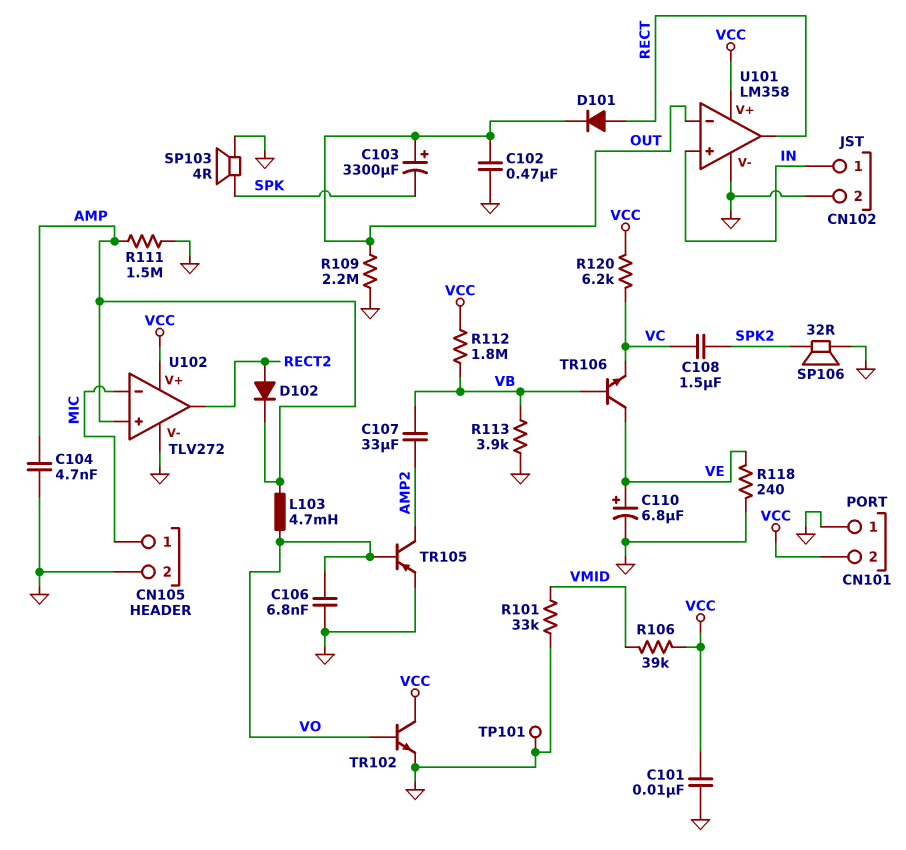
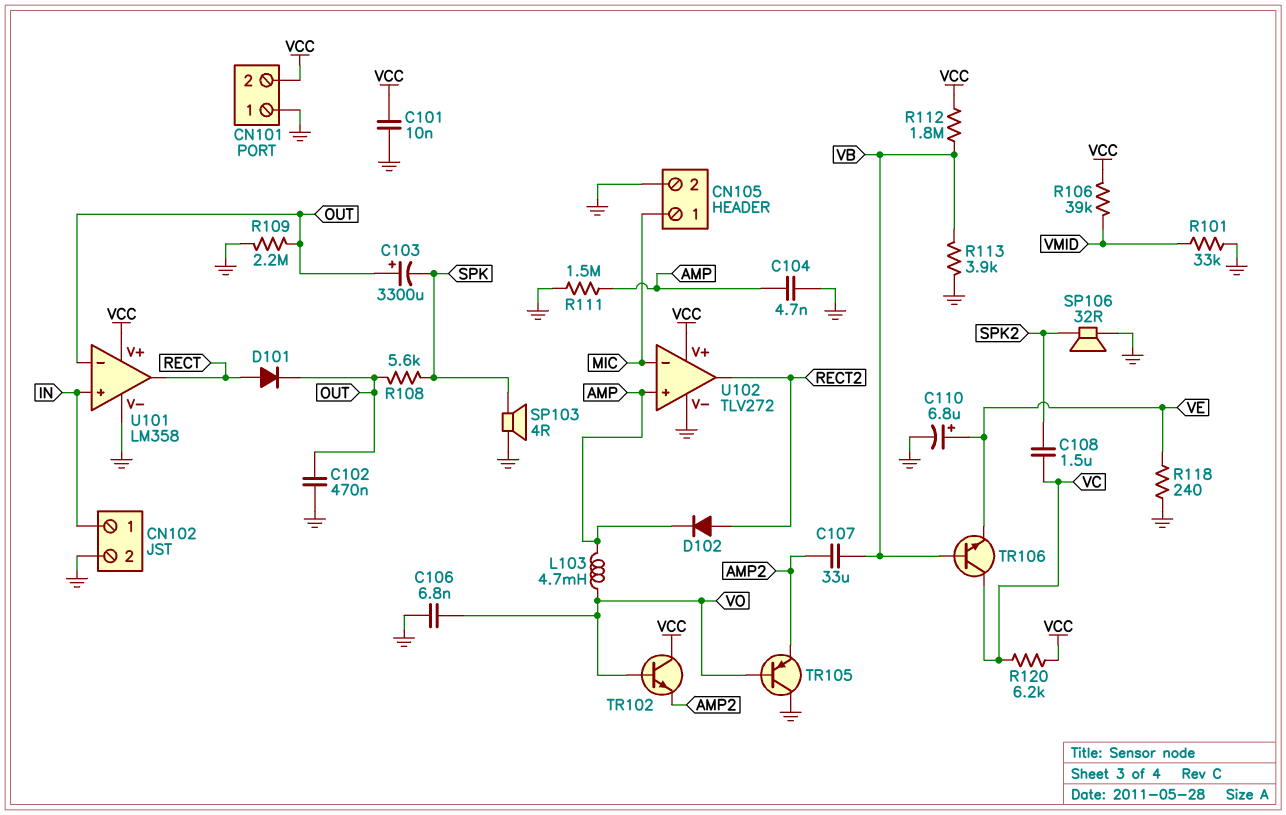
R108: none -> 5.6k (OUT, SPK)
TP101: test point (GND) -> none
TR102: NPN (B VO, C VCC, E GND) -> NPN (B VO, C VCC, E AMP2)
TR105: PNP (B VO, C AMP2, E GND) -> PNP (B VO, C GND, E AMP2)
TR106: NPN (B VB, C VE, E VC) -> NPN (B VB, C VC, E VE)

